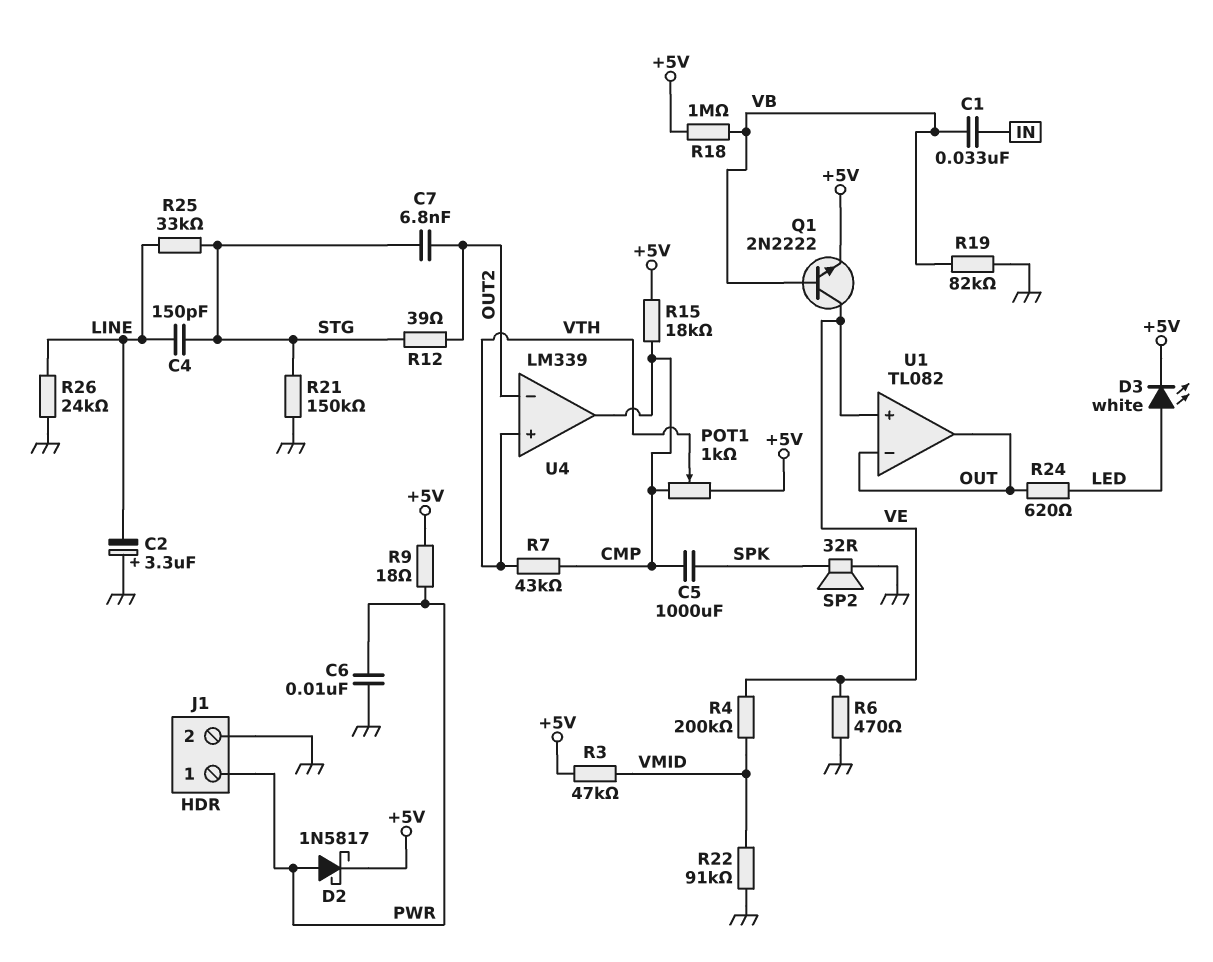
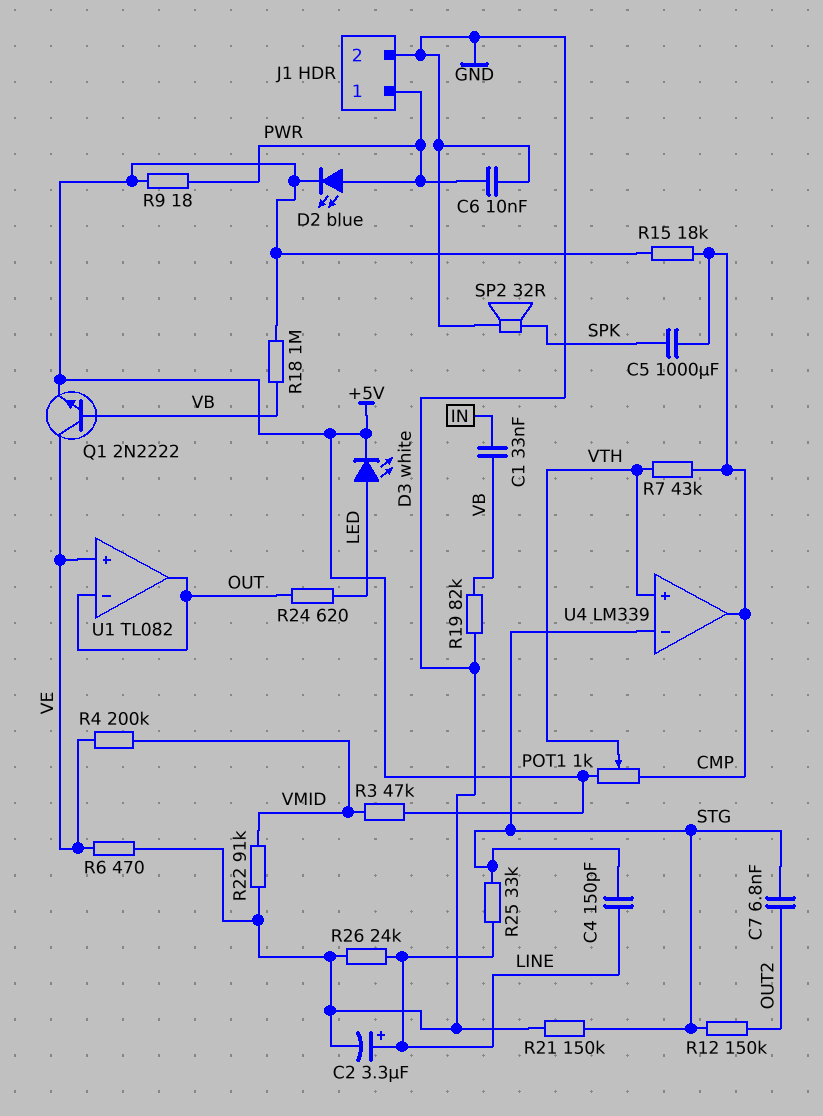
C2: 3.3uF (plus GND, minus LINE) -> 3.3uF (plus LINE, minus GND)
D2: schottky 1N5817 (A PWR, K +5V) -> LED blue (A PWR, K +5V)
R12: 39 (OUT2, STG) -> 150k (OUT2, STG)
U4 pin in-: OUT2 -> STG

